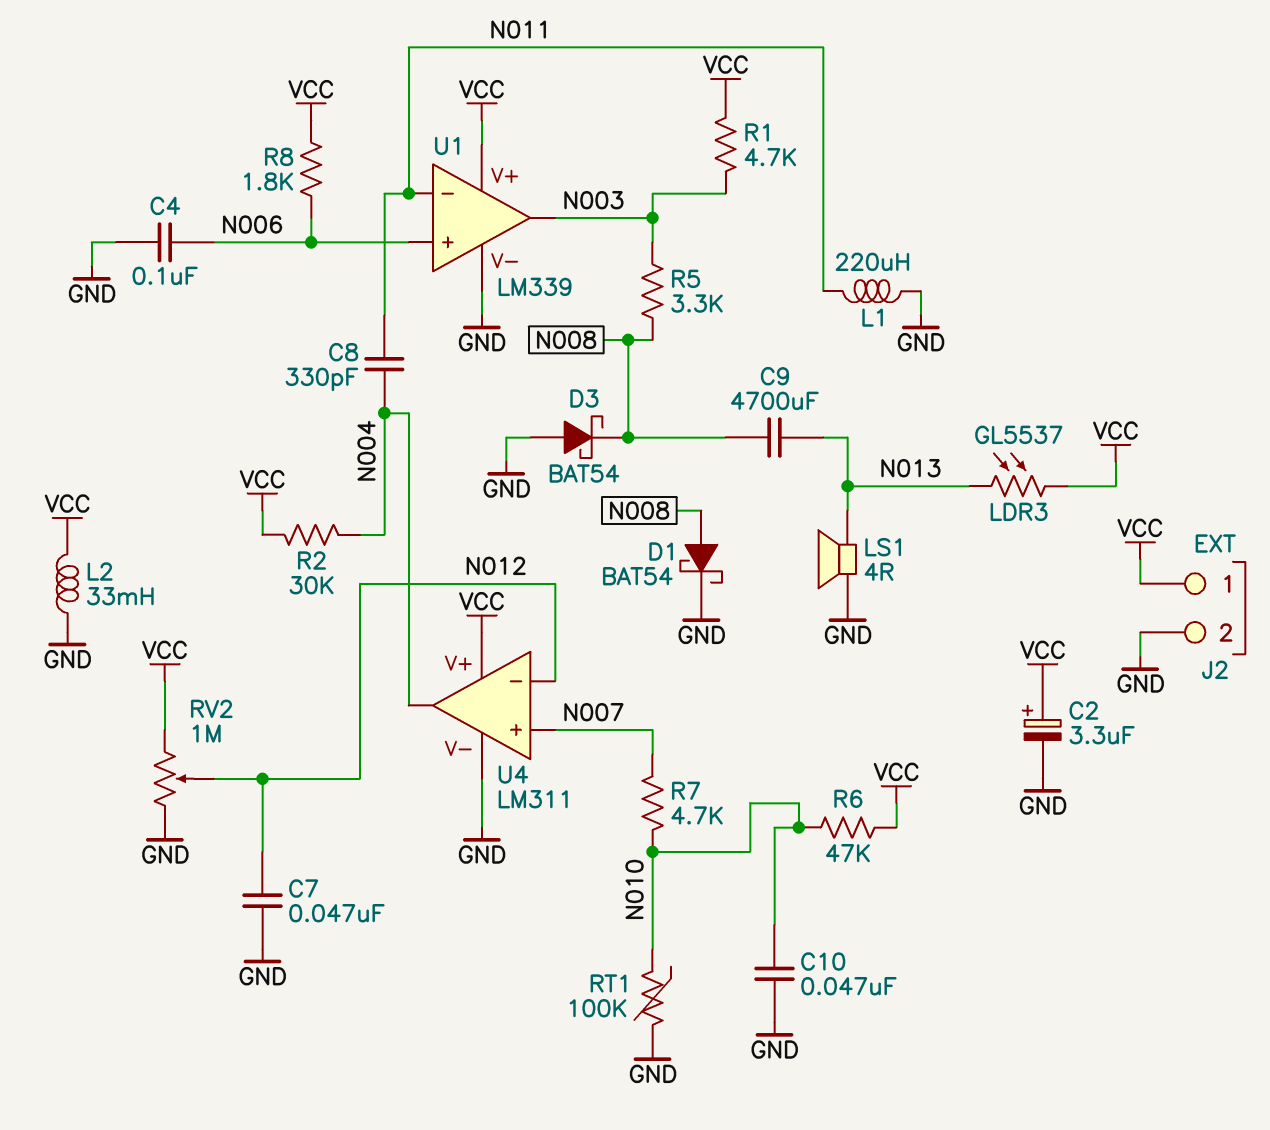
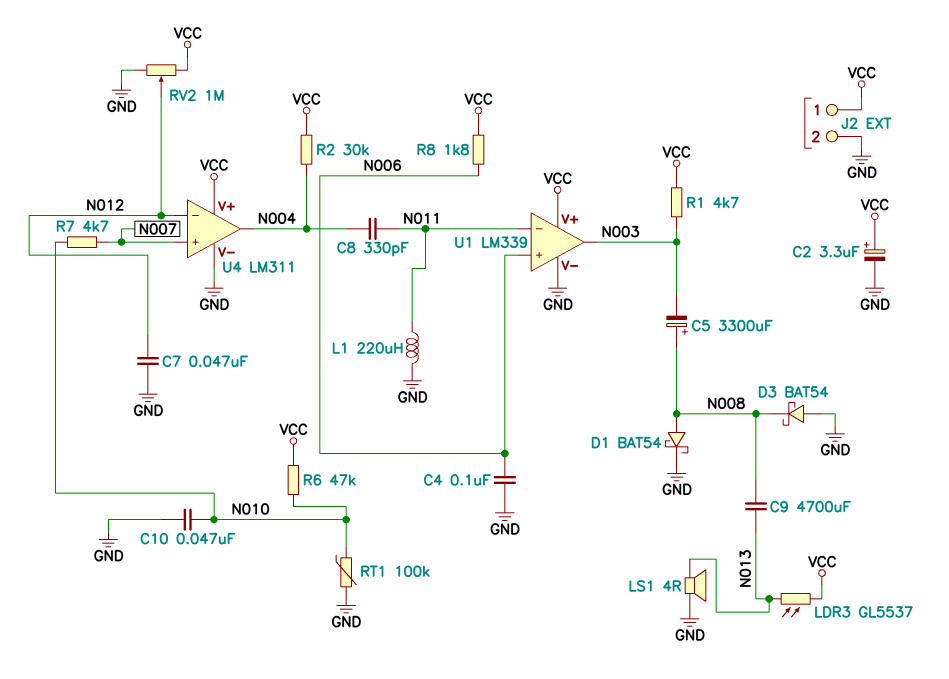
C5: none -> 3300uF (plus N008, minus N003)
L2: 33mH (GND, VCC) -> none
R5: 3.3k (N003, N008) -> none

